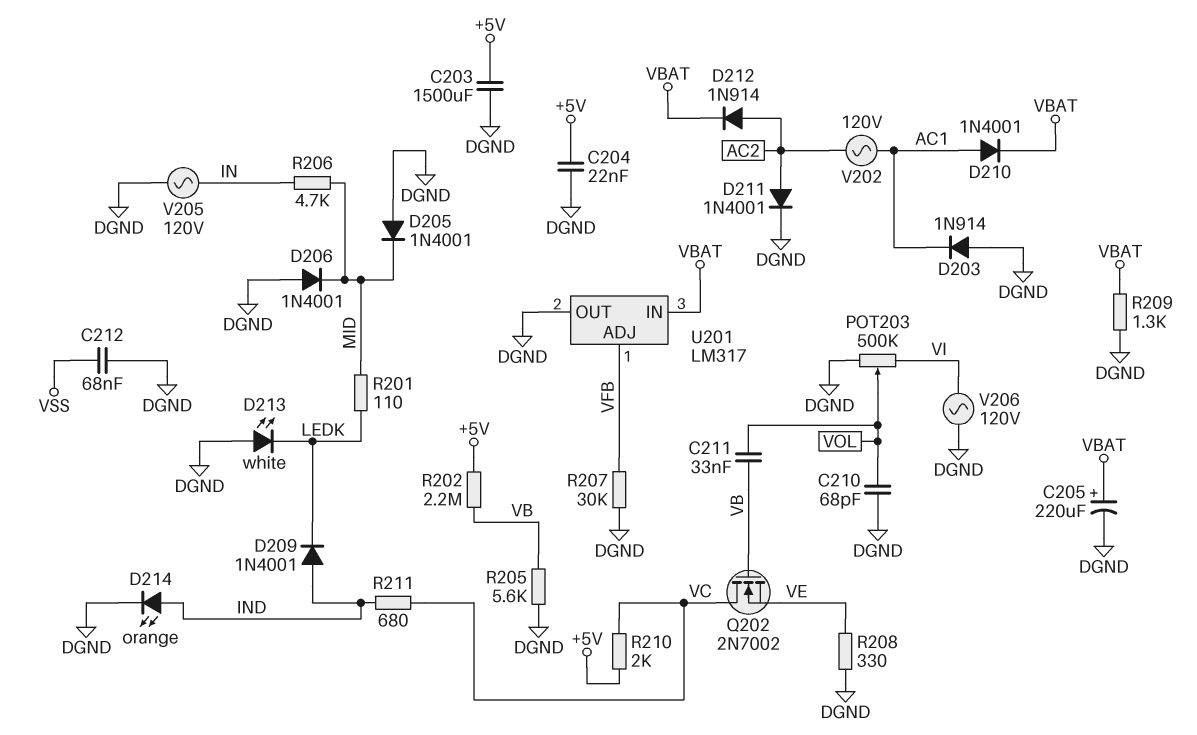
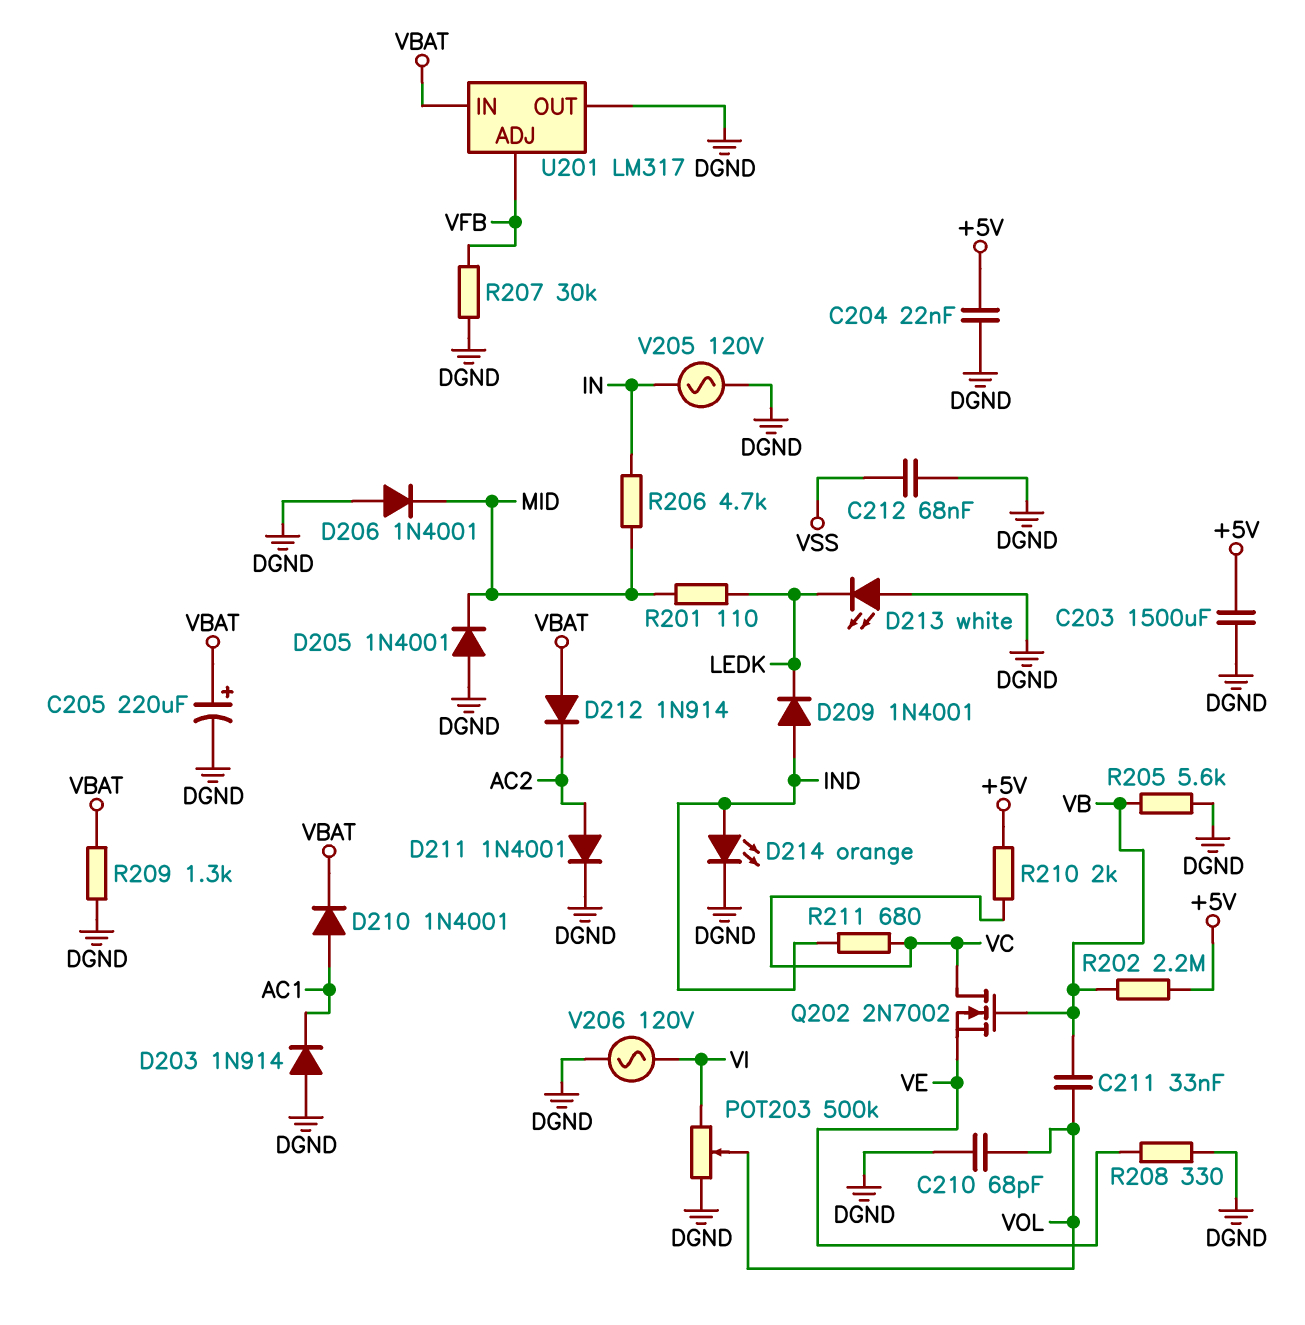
D212: diode 1N914 (A AC2, K VBAT) -> diode 1N914 (A VBAT, K AC2)
V202: AC 120V (AC1, AC2) -> none

